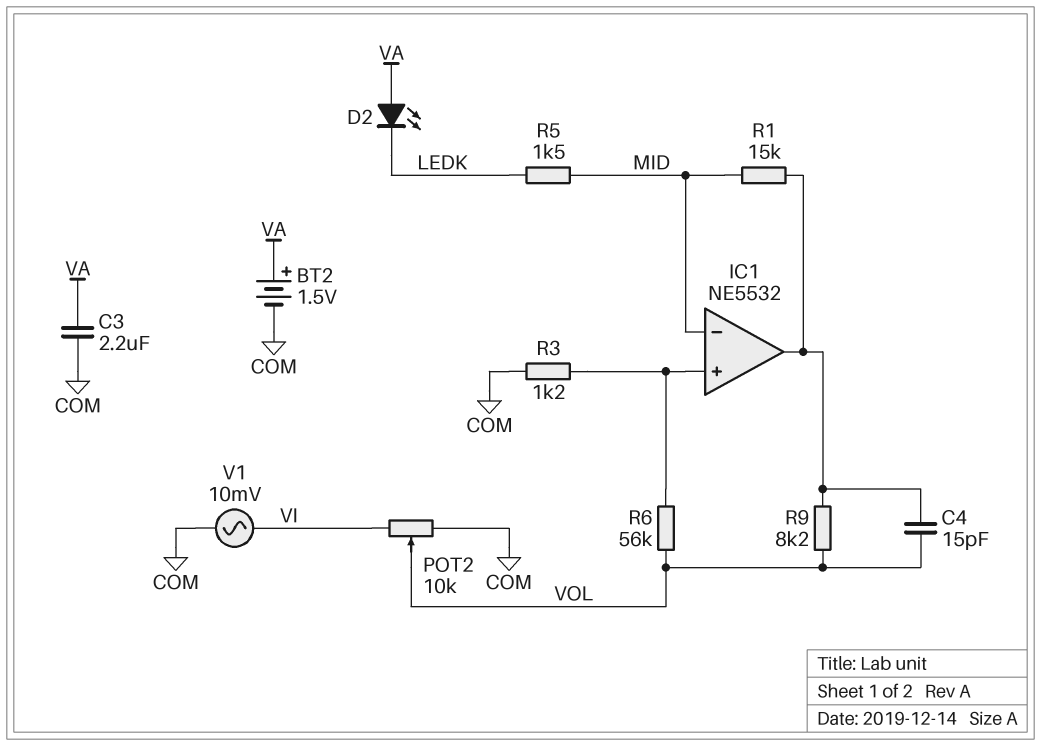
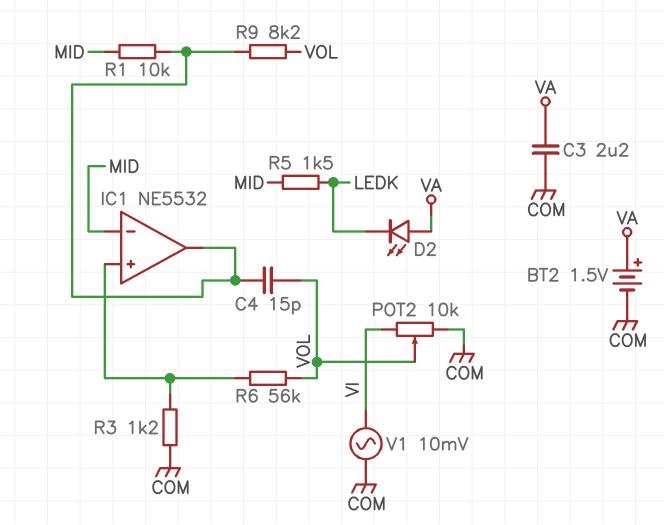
R1: 15k (IC1/out, MID) -> 10k (IC1/out, MID)

